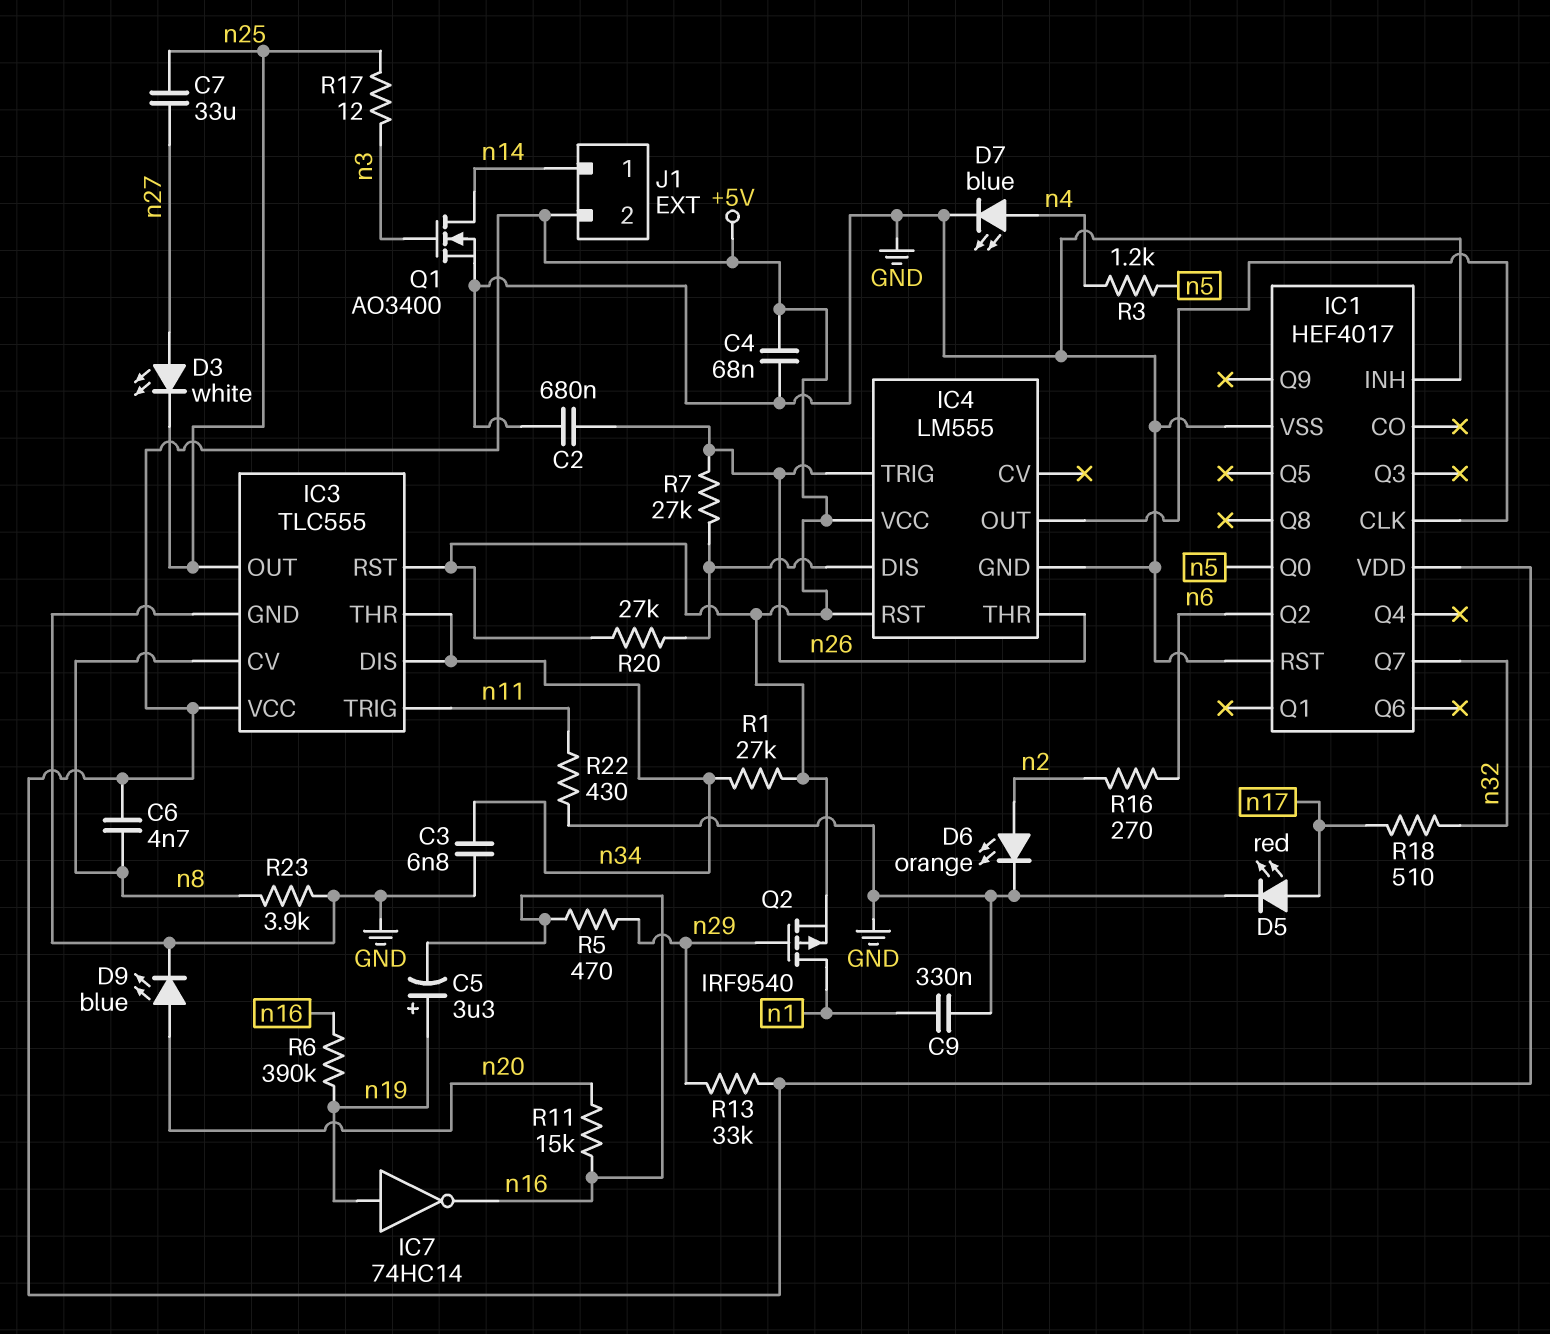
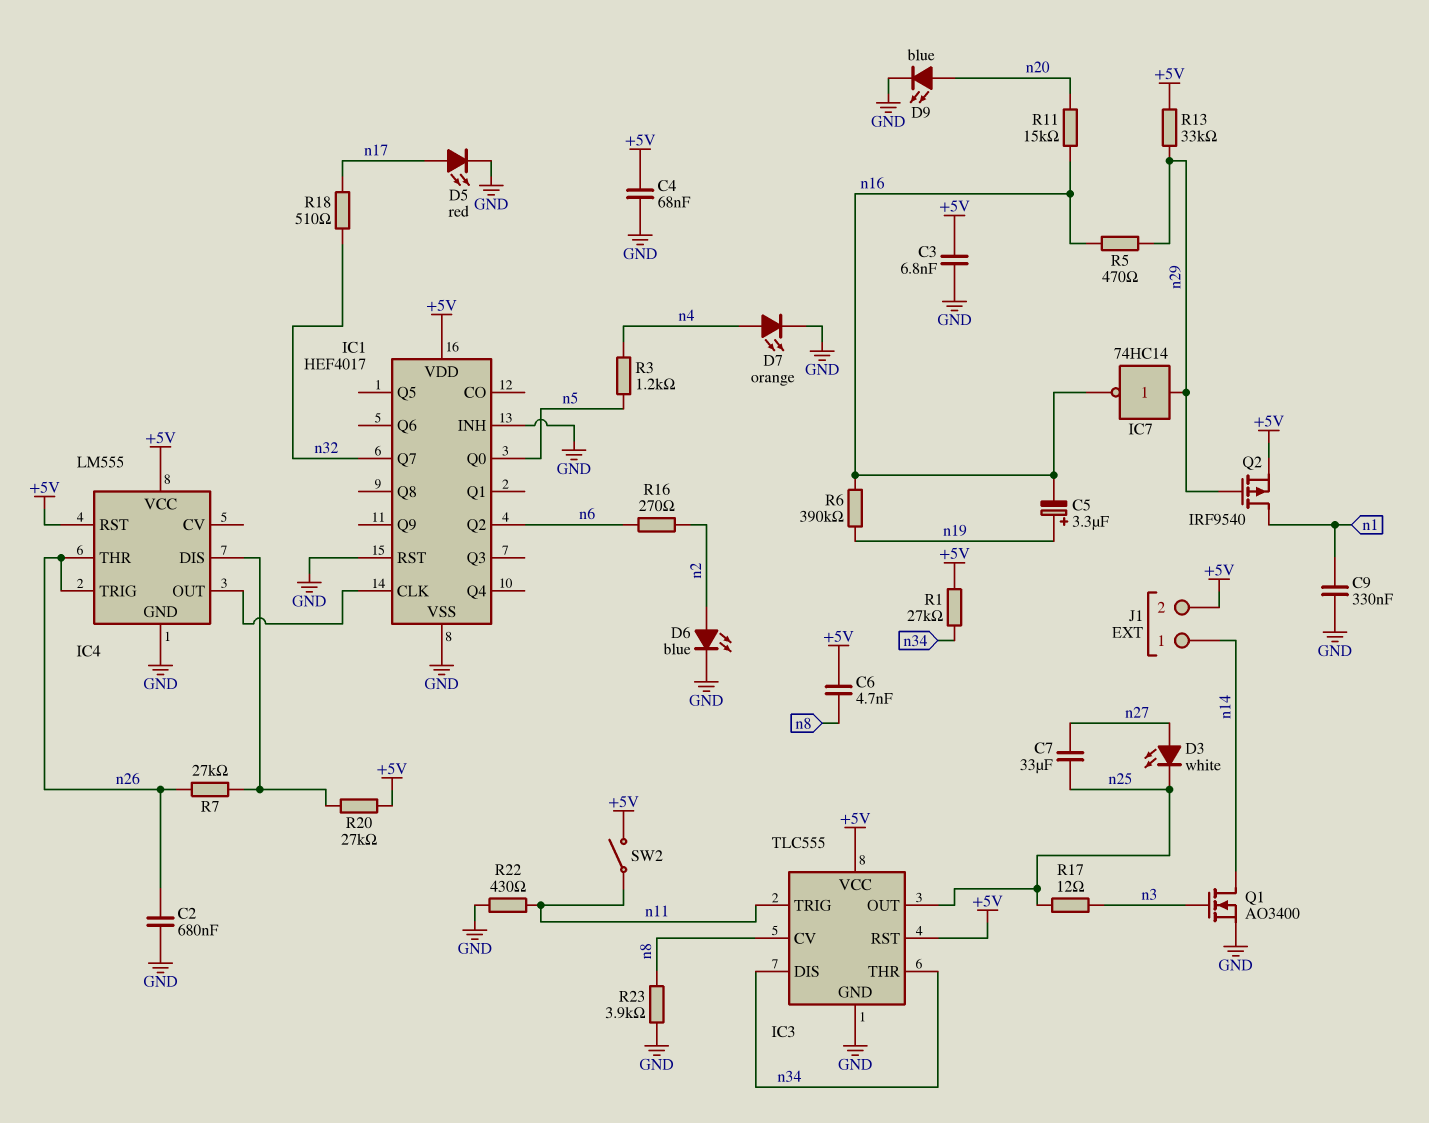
C3: 6.8nF (GND, n34) -> 6.8nF (+5V, GND)
D6: LED orange (A n2, K GND) -> LED blue (A n2, K GND)
D7: LED blue (A n4, K GND) -> LED orange (A n4, K GND)
IC7: NOT 74HC14 (in n19, out n16) -> NOT 74HC14 (in n29, out n16)
SW2: none -> switch (+5V, n11)

